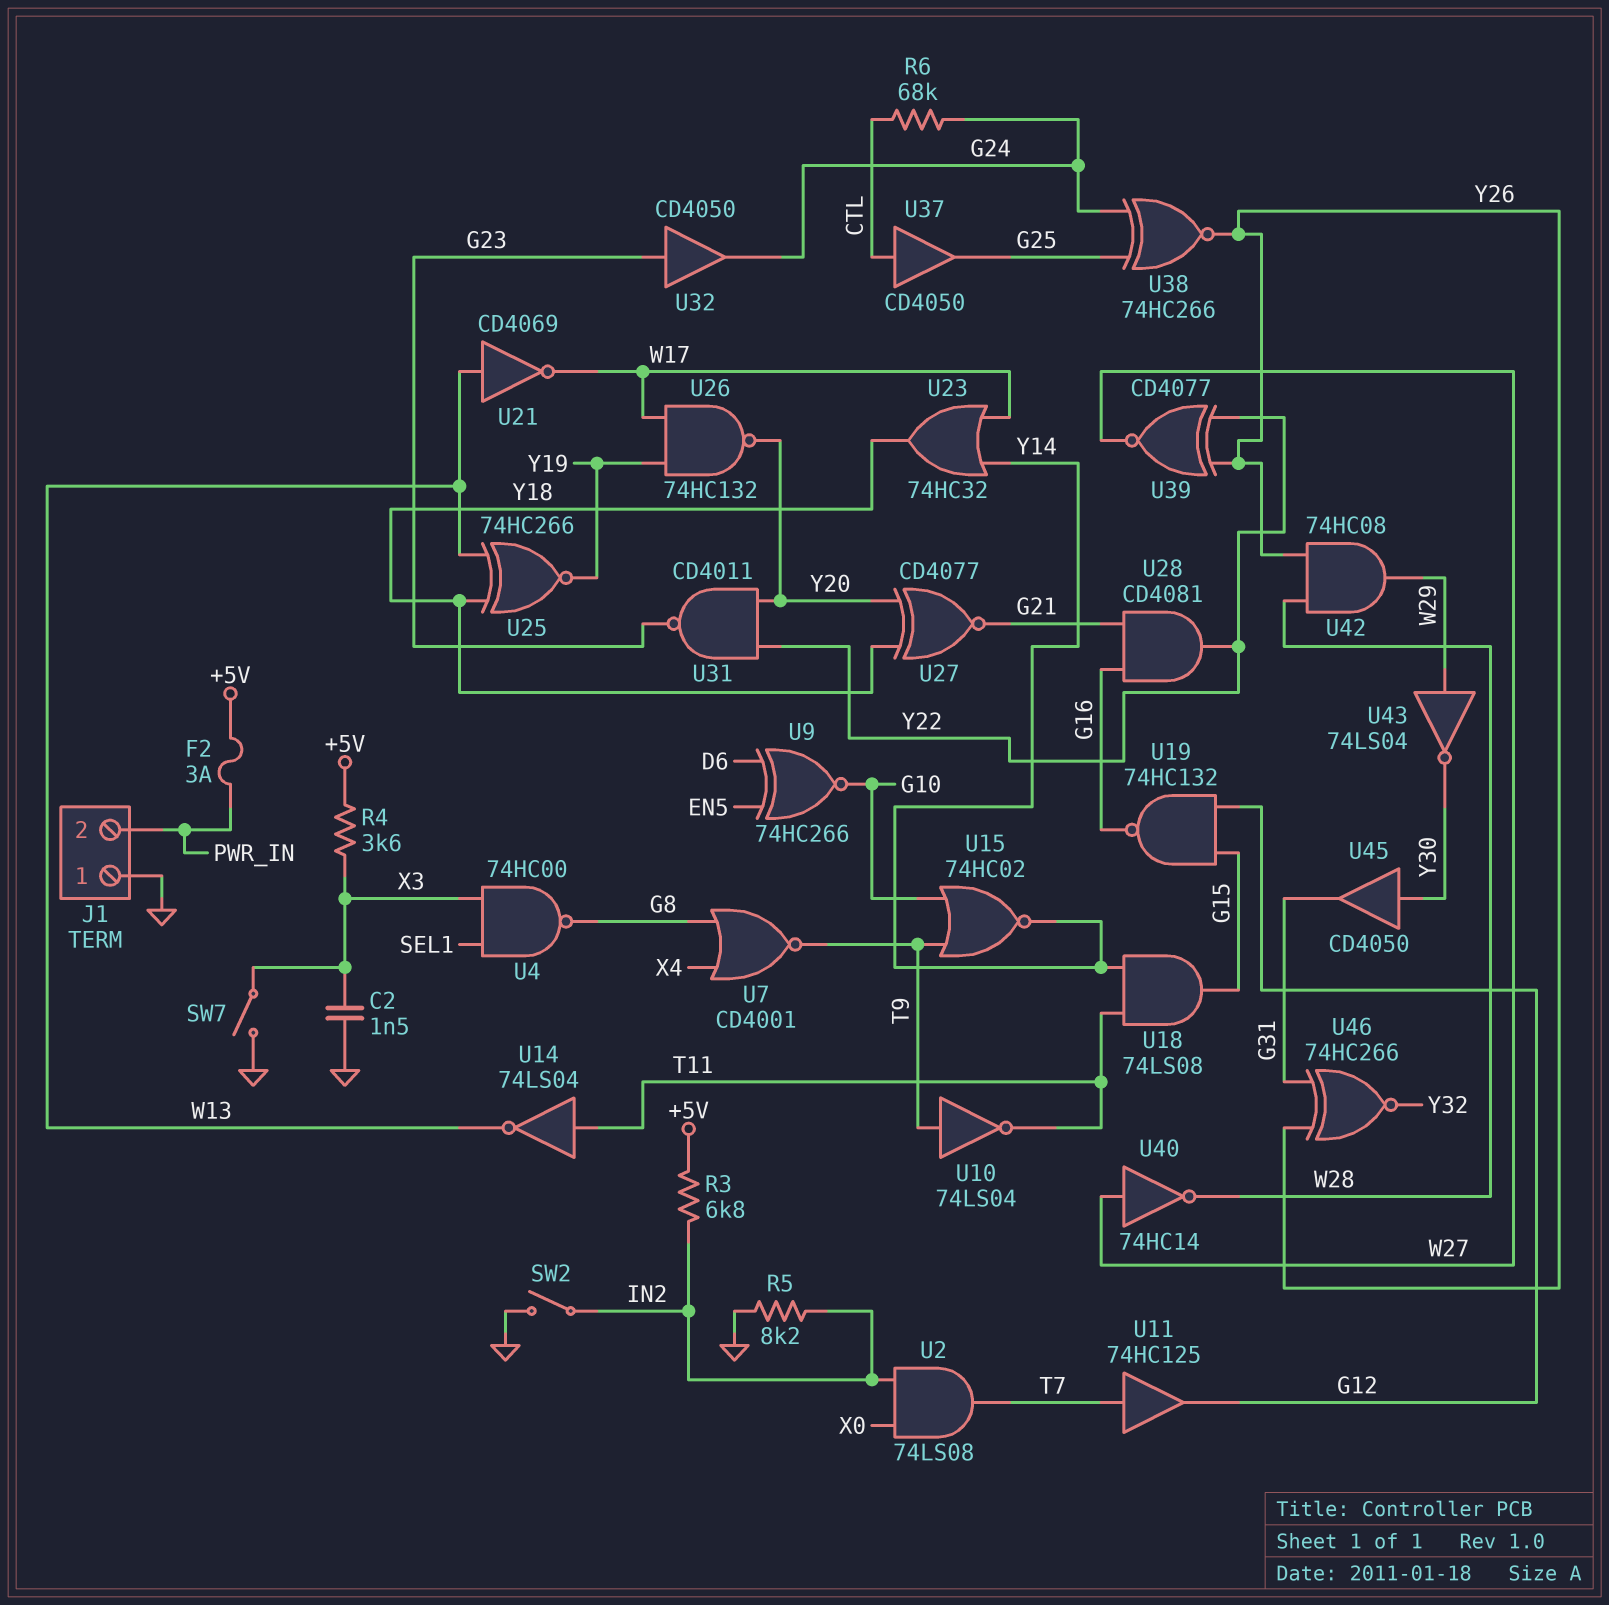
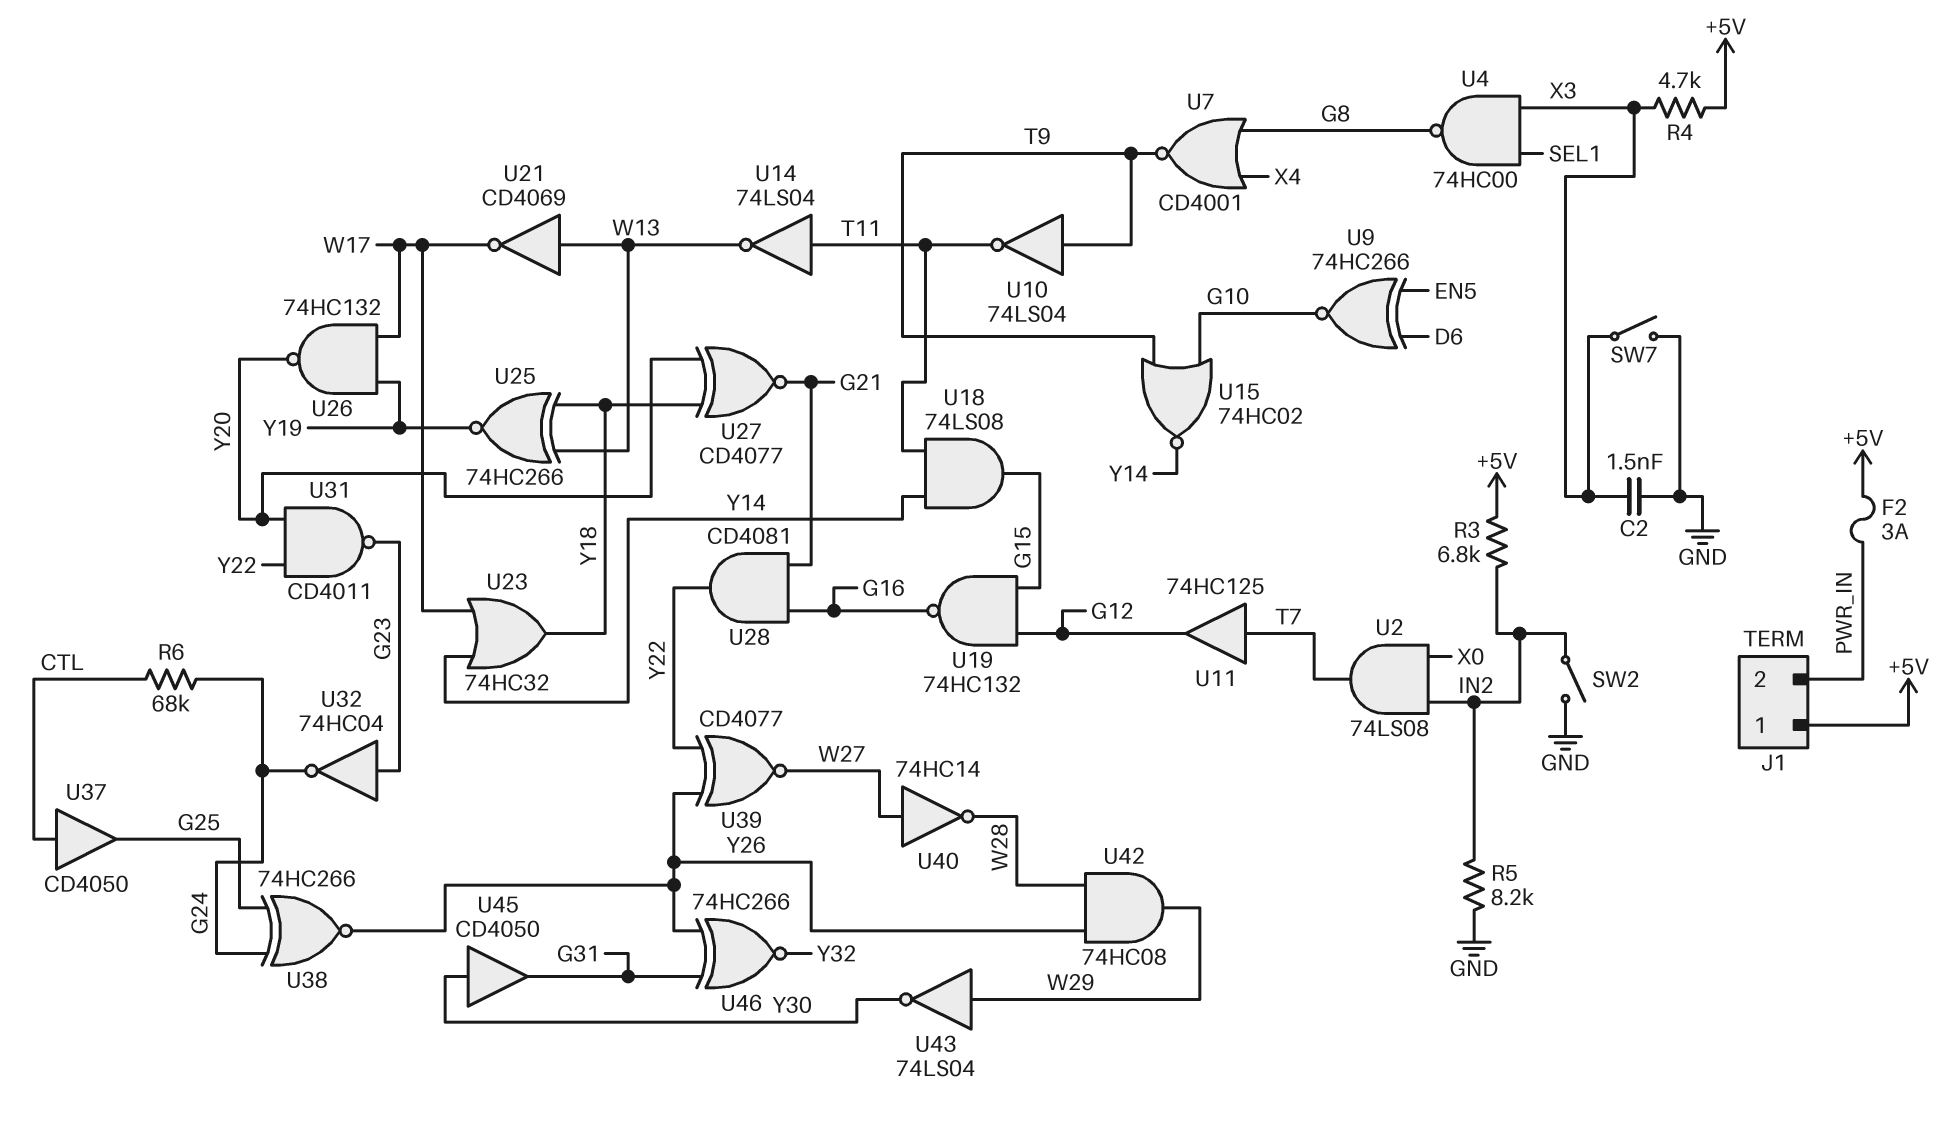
J1 pin 1: GND -> +5V
R4: 3.6k (+5V, X3) -> 4.7k (+5V, X3)
U32: buffer CD4050 (in G23, out G24) -> NOT 74HC04 (in G23, out G24)

